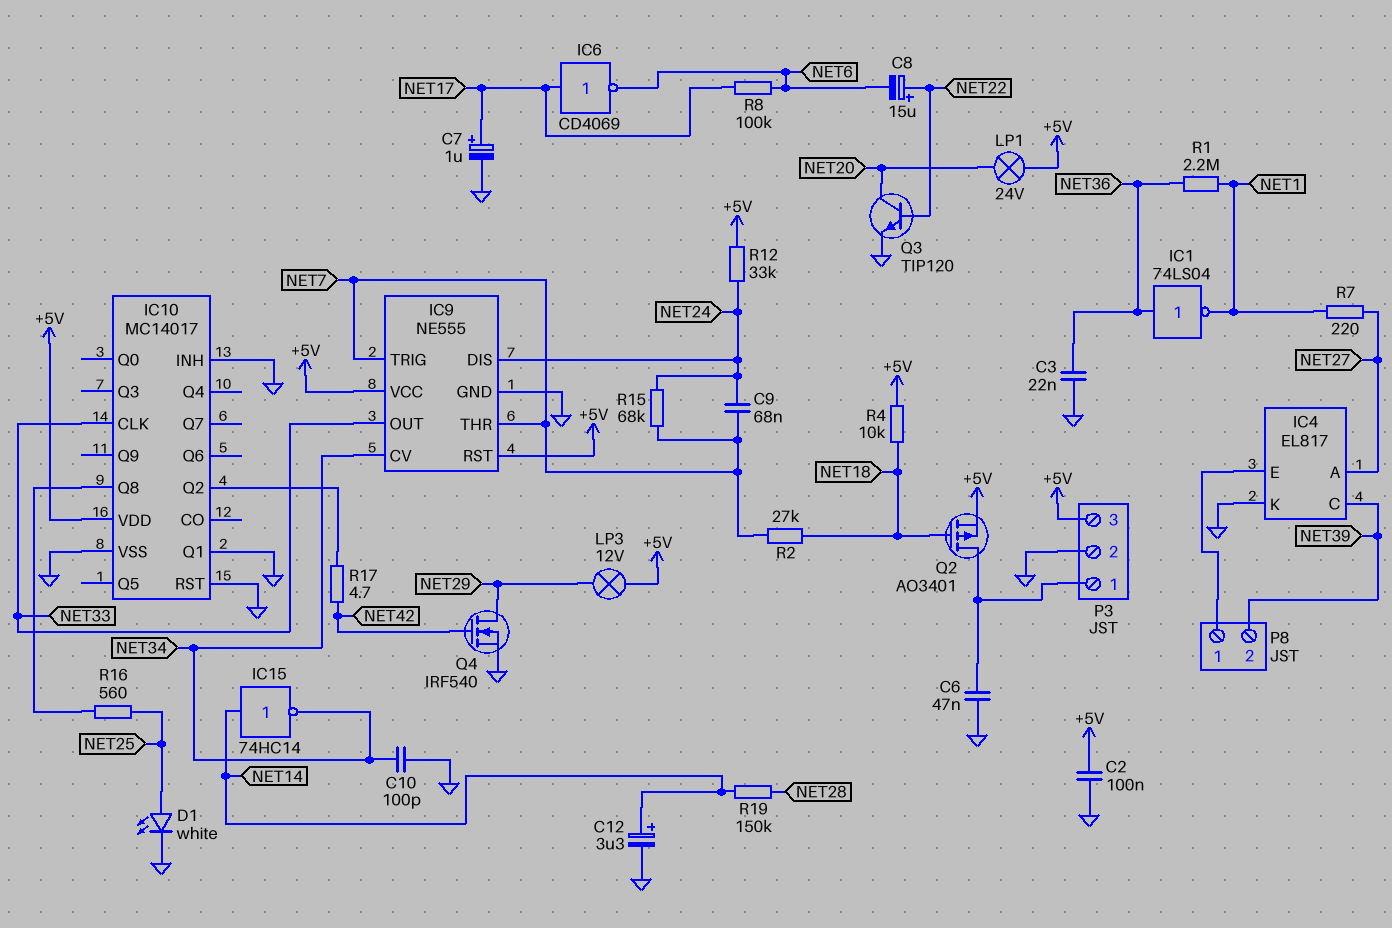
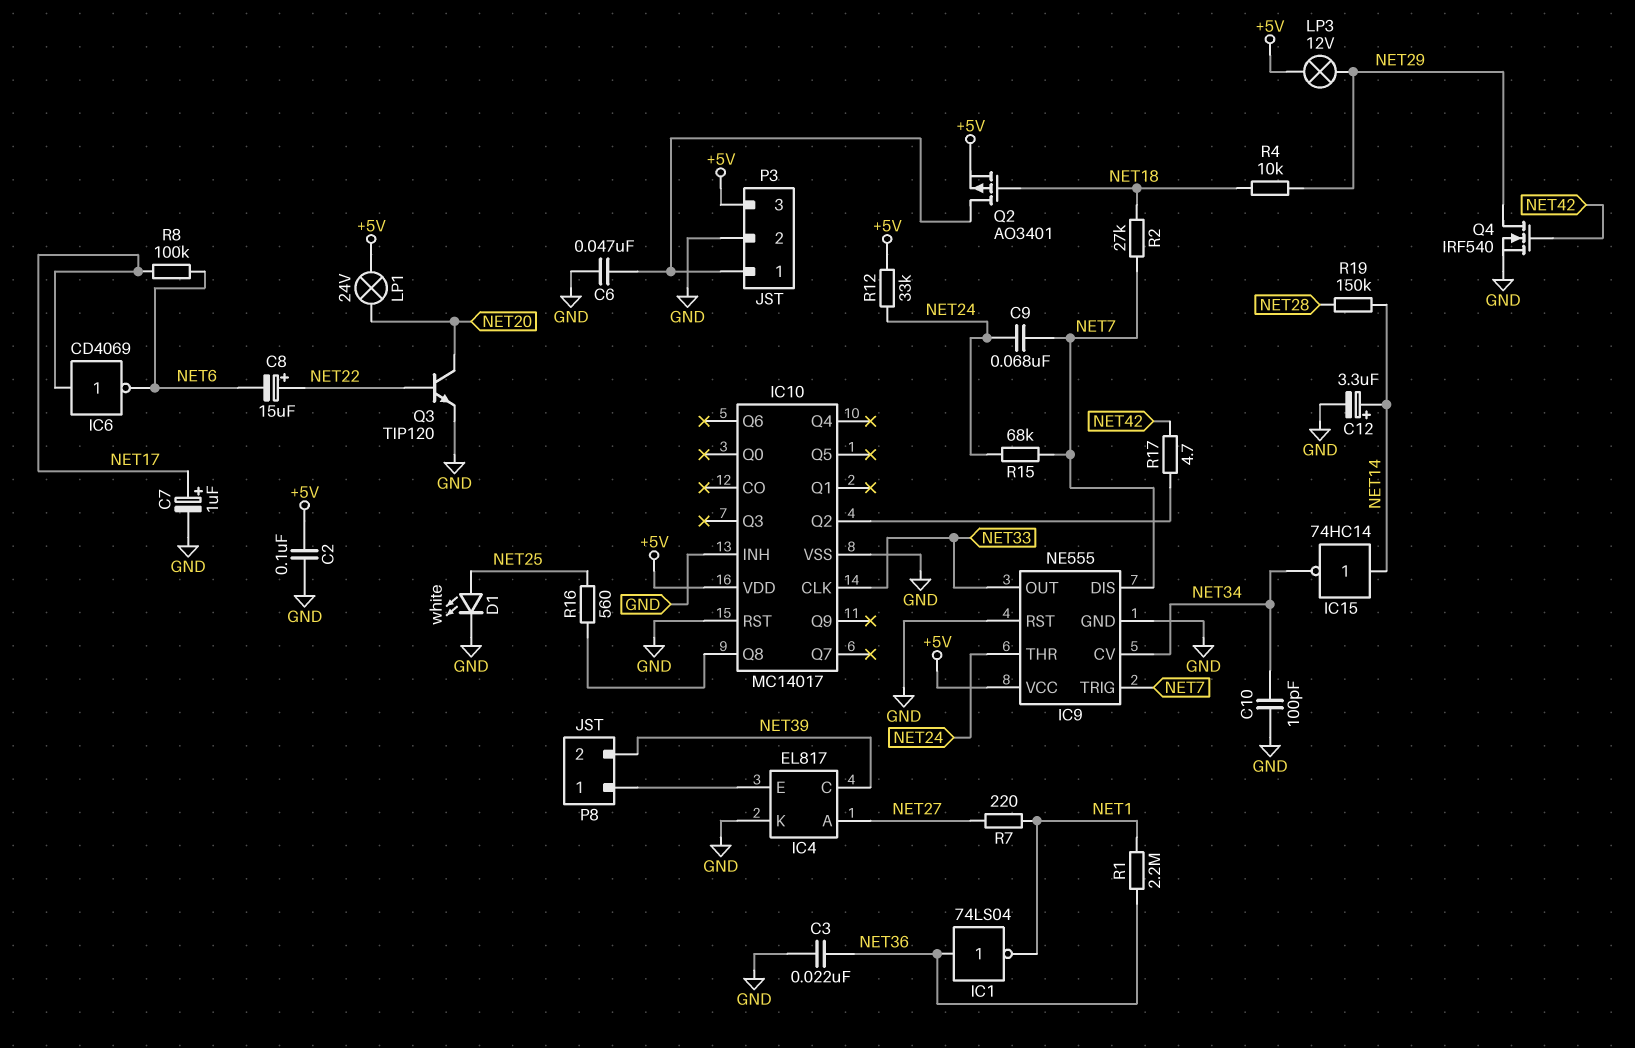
IC9 pin DIS: NET24 -> NET7
IC9 pin RST: +5V -> GND
IC9 pin THR: NET7 -> NET24
IC10 pin Q1: GND -> none
R4: 10k (+5V, NET18) -> 10k (NET18, NET29)

